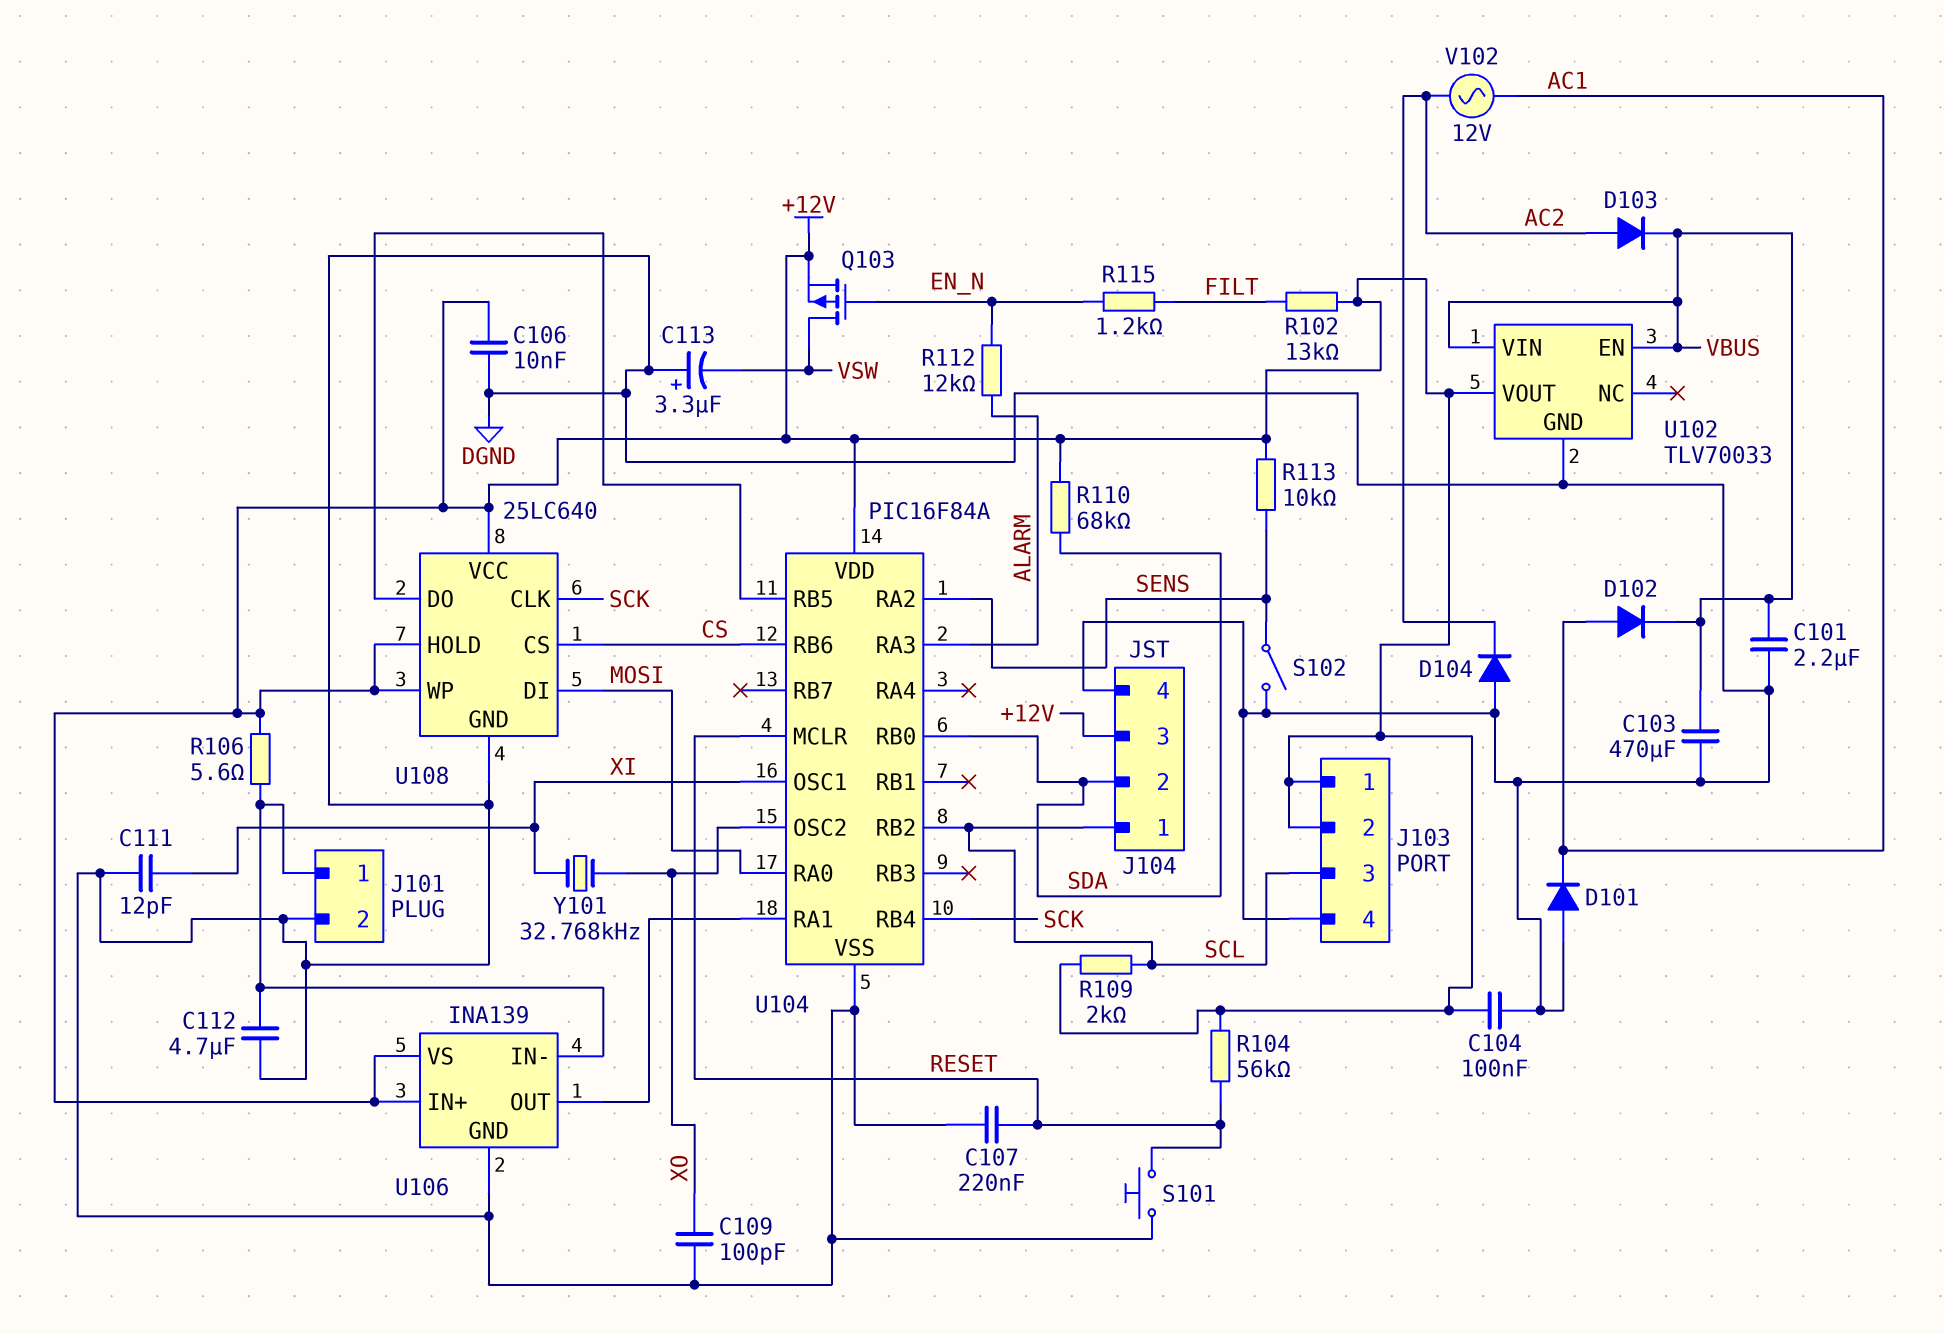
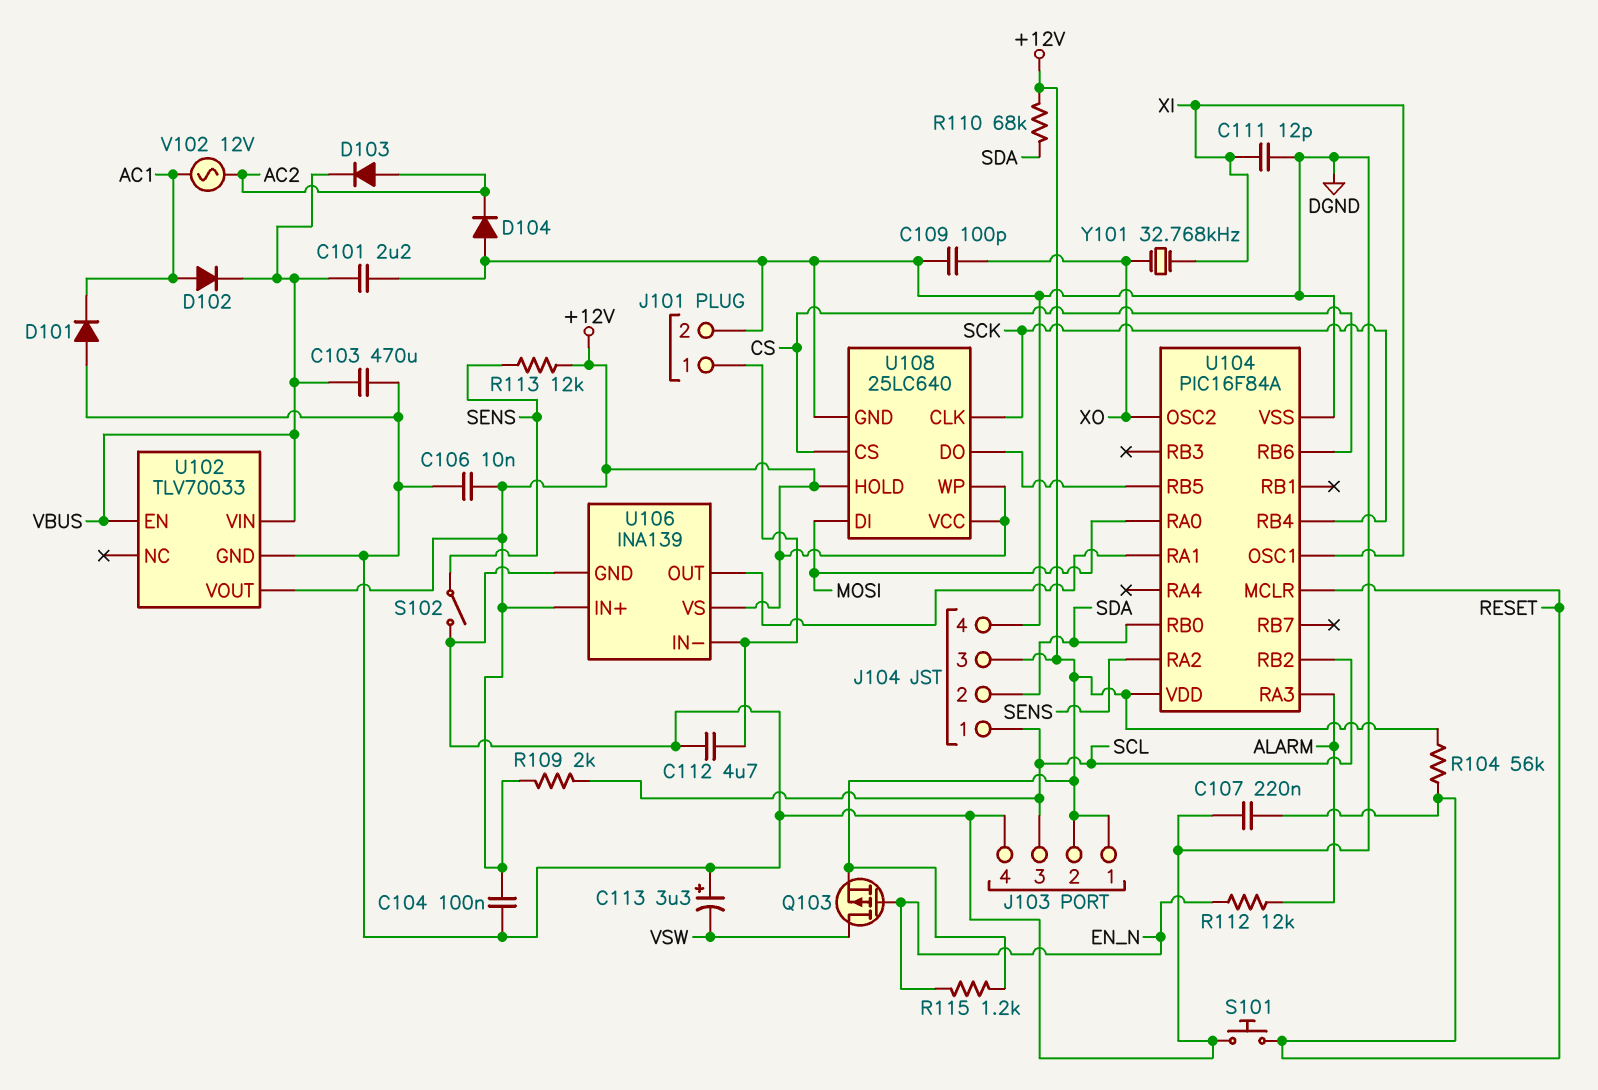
R102: 13k (+12V, FILT) -> none
R106: 5.6 (+12V, J101/1) -> none
R113: 10k (+12V, SENS) -> 12k (+12V, SENS)
R115: 1.2k (EN_N, FILT) -> 1.2k (+12V, EN_N)

